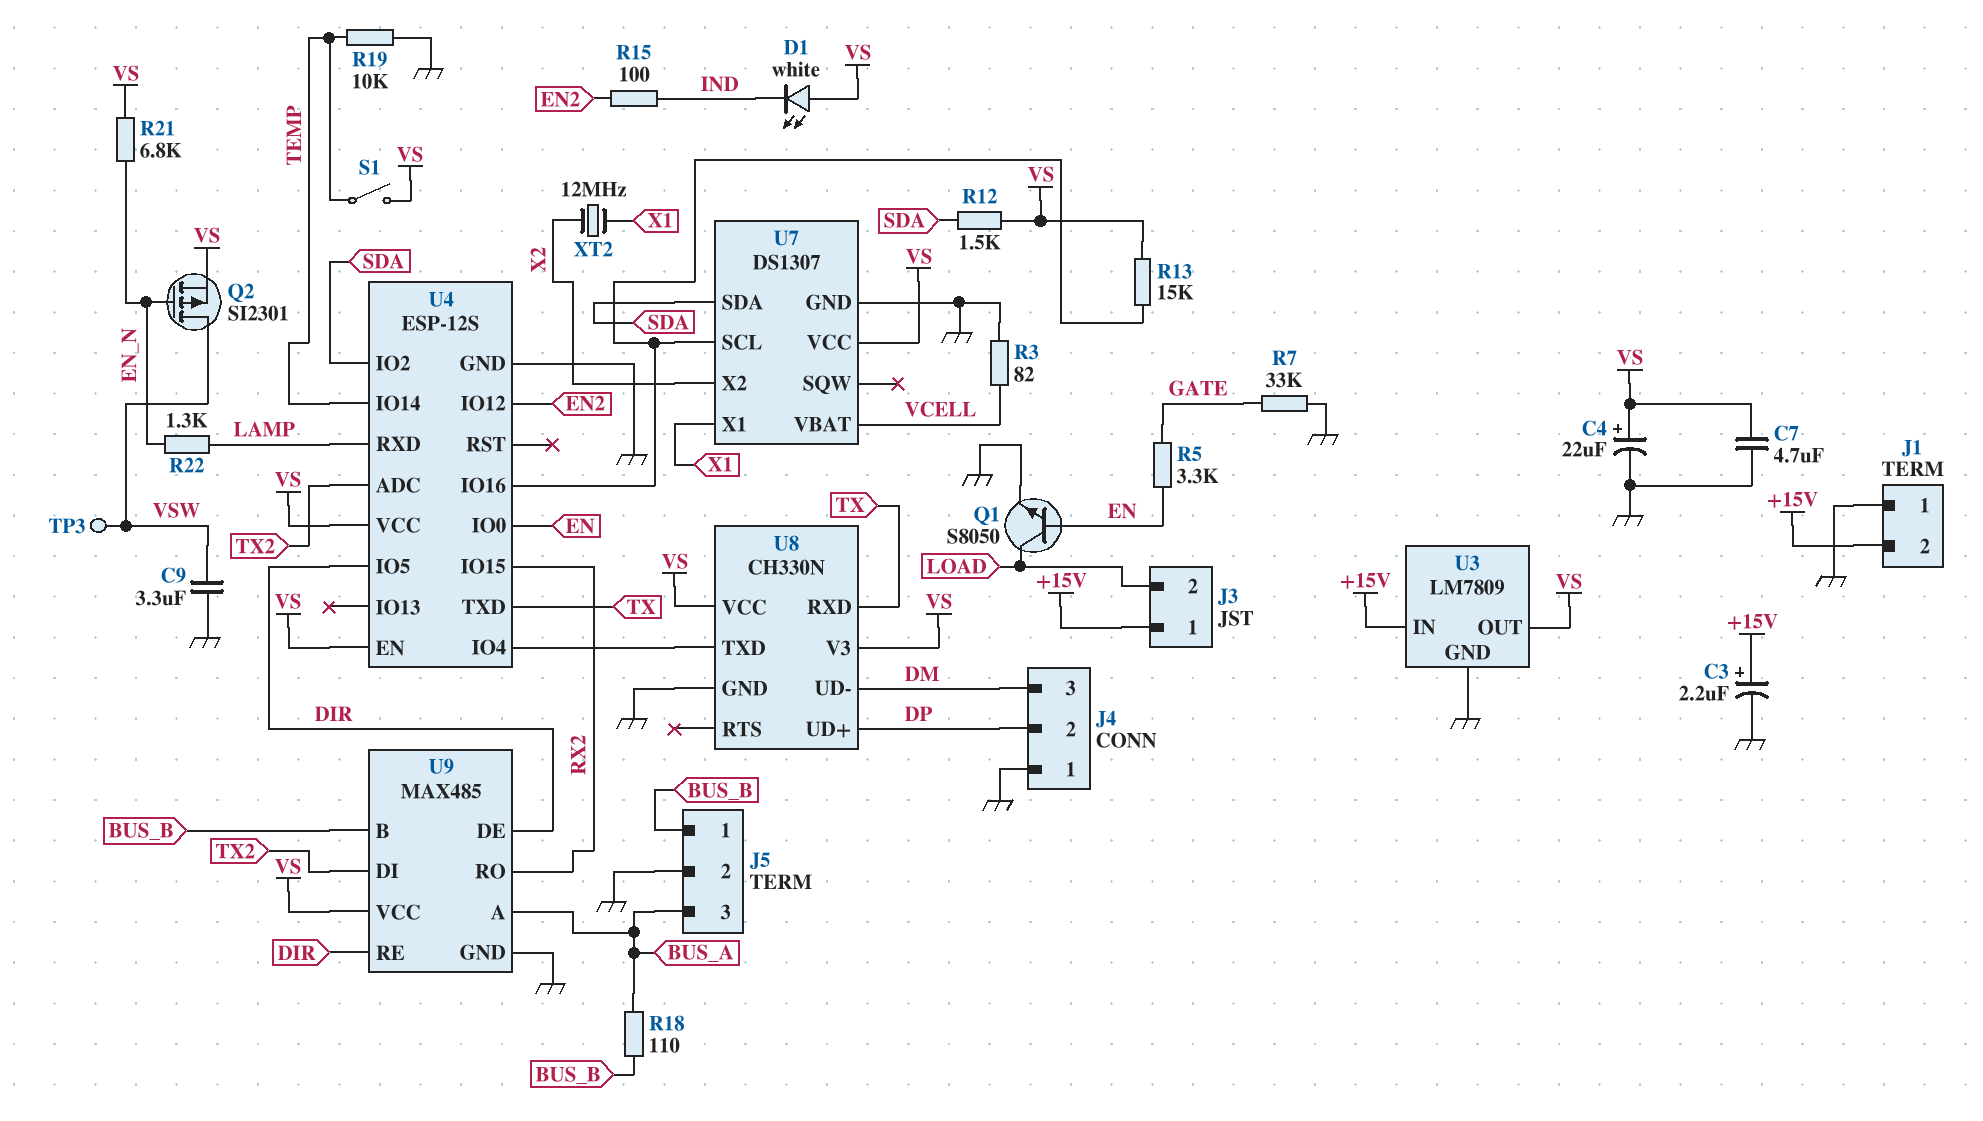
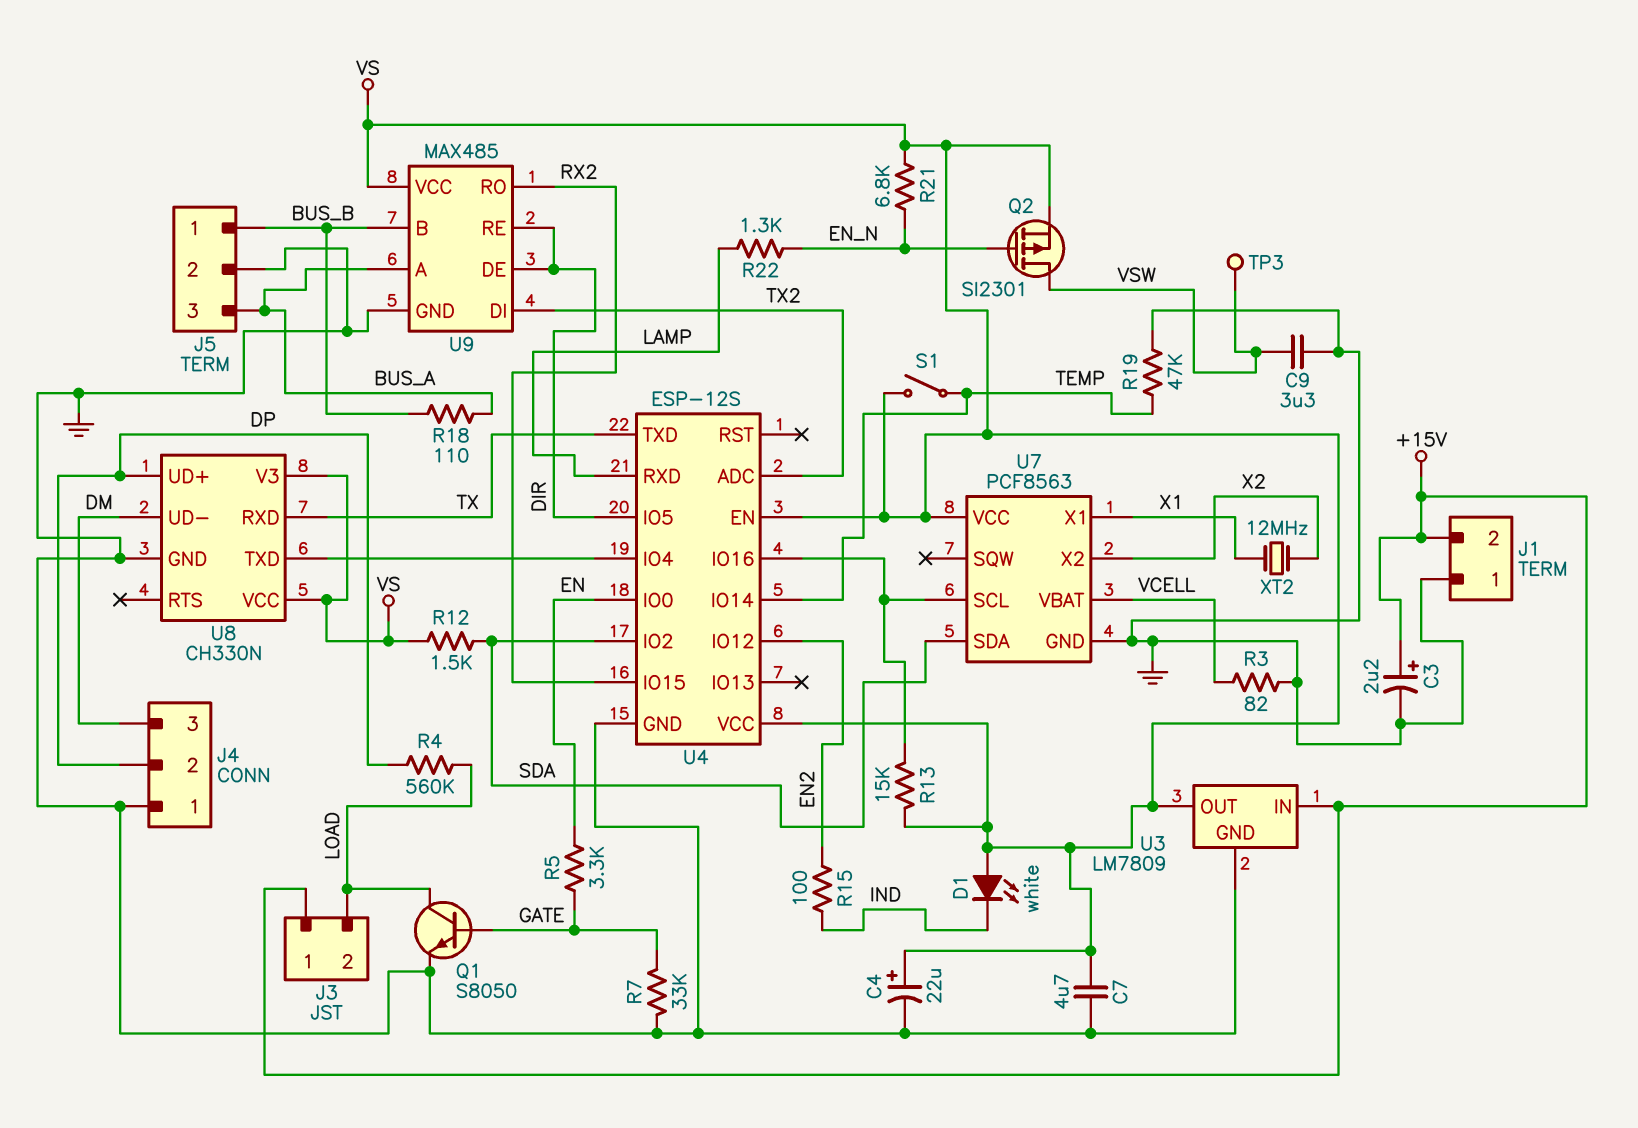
Q1: NPN S8050 (B EN, C LOAD, E GND) -> NPN S8050 (B GATE, C LOAD, E GND)
R4: none -> 560k (DP, LOAD)
R19: 10k (GND, TEMP) -> 47k (GND, TEMP)
U7: DS1307 -> PCF8563

